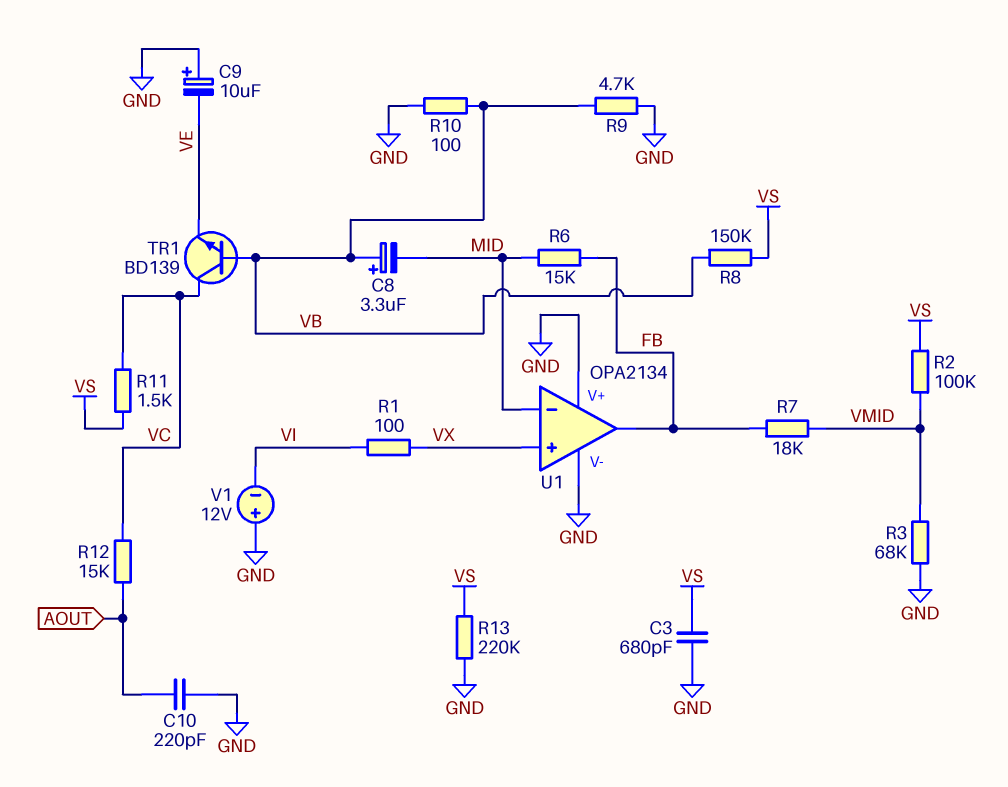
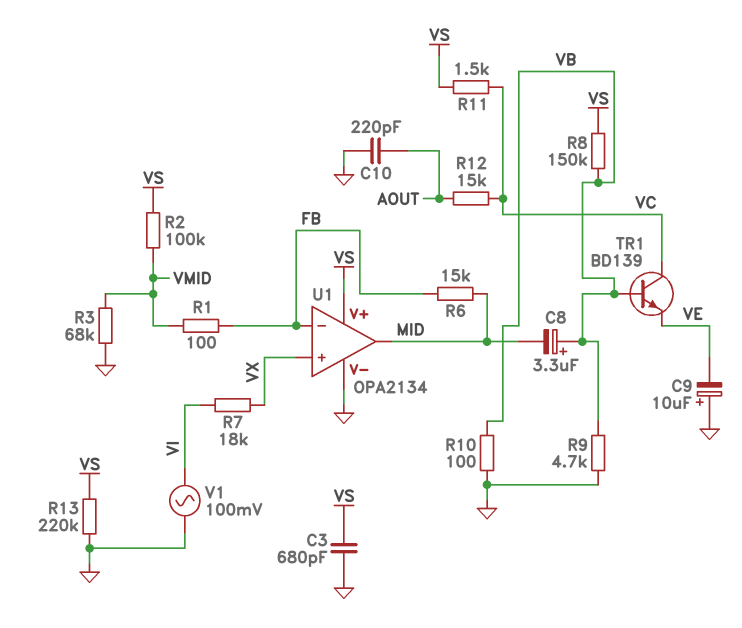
R1: 100 (VI, VX) -> 100 (FB, VMID)
R7: 18k (FB, VMID) -> 18k (VI, VX)
U1 pin V+: GND -> VS
U1 pin in-: MID -> FB
U1 pin out: FB -> MID
V1: 12V (plus GND, minus VI) -> AC 100mV (GND, VI)

